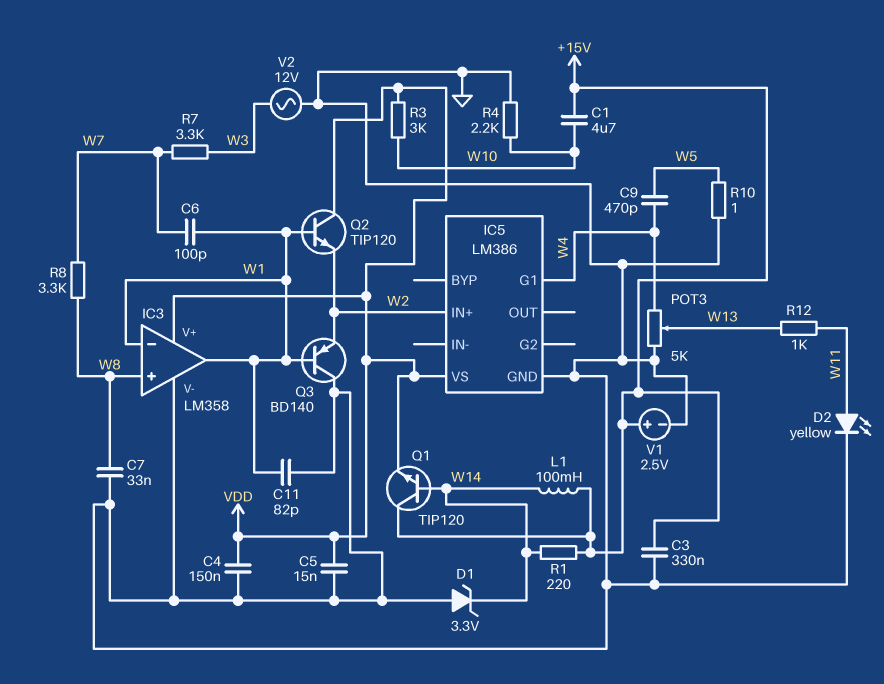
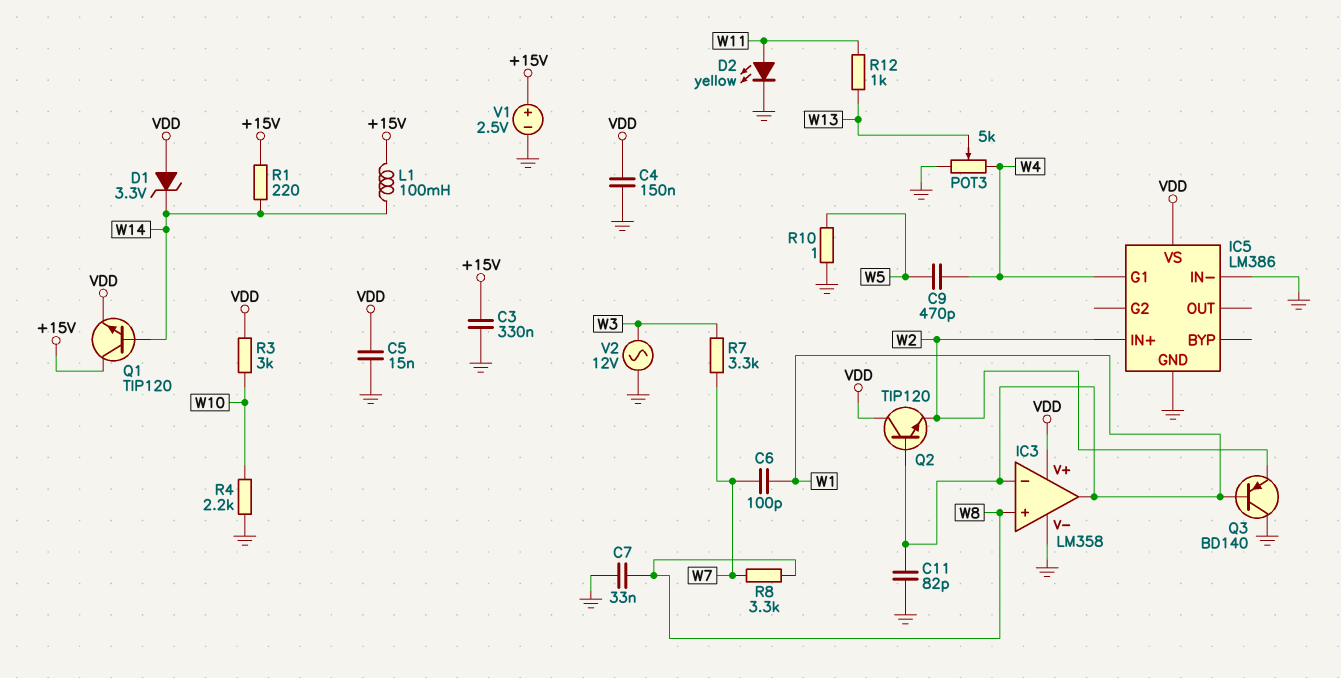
C1: 4.7uF (+15V, W10) -> none
D1: zener 3.3V (A GND, K W14) -> zener 3.3V (A VDD, K W14)
IC5 pin IN-: none -> GND

